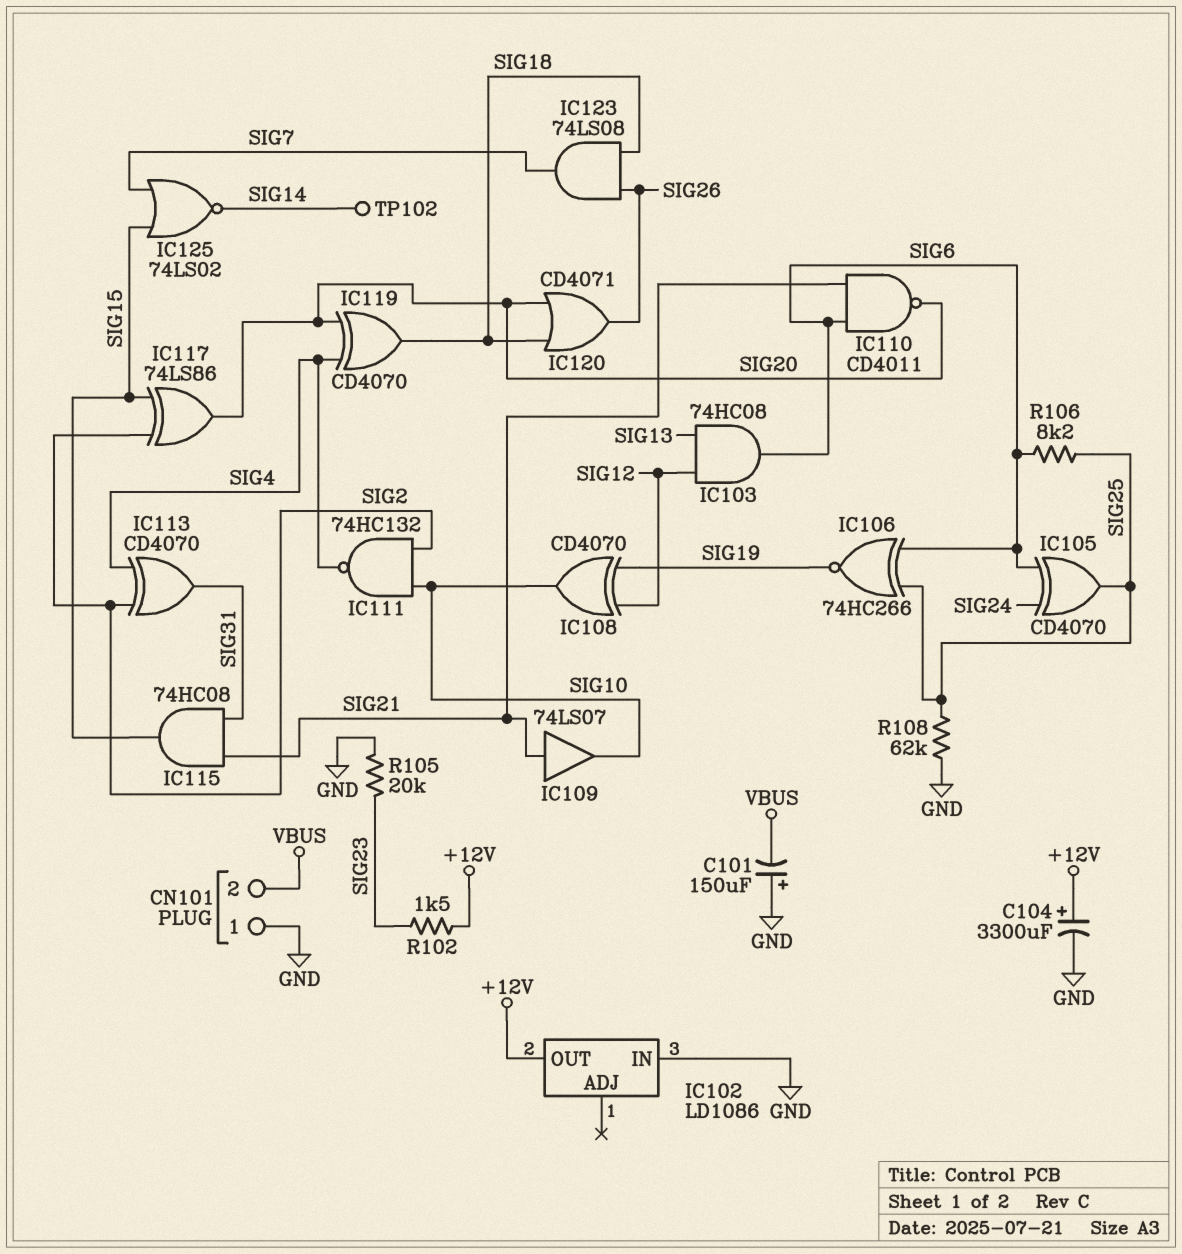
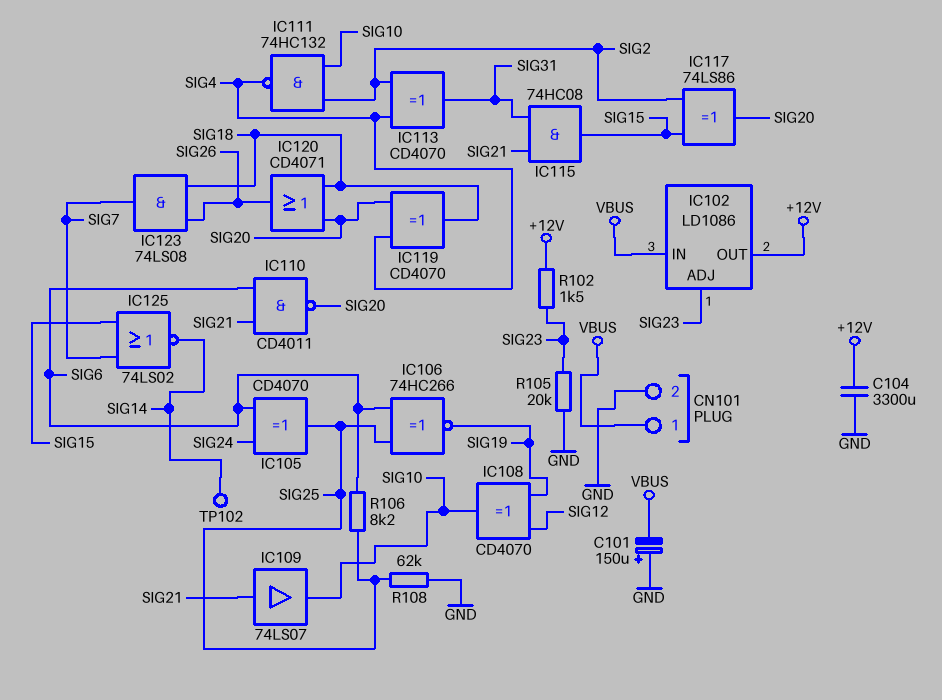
C104: 3300uF (plus +12V, minus GND) -> 3300uF (+12V, GND)
CN101 pin 1: GND -> VBUS
CN101 pin 2: VBUS -> GND
IC102 pin ADJ: none -> SIG23
IC102 pin IN: GND -> VBUS
IC103: AND 74HC08 (in SIG12, in SIG13, out SIG6) -> none

